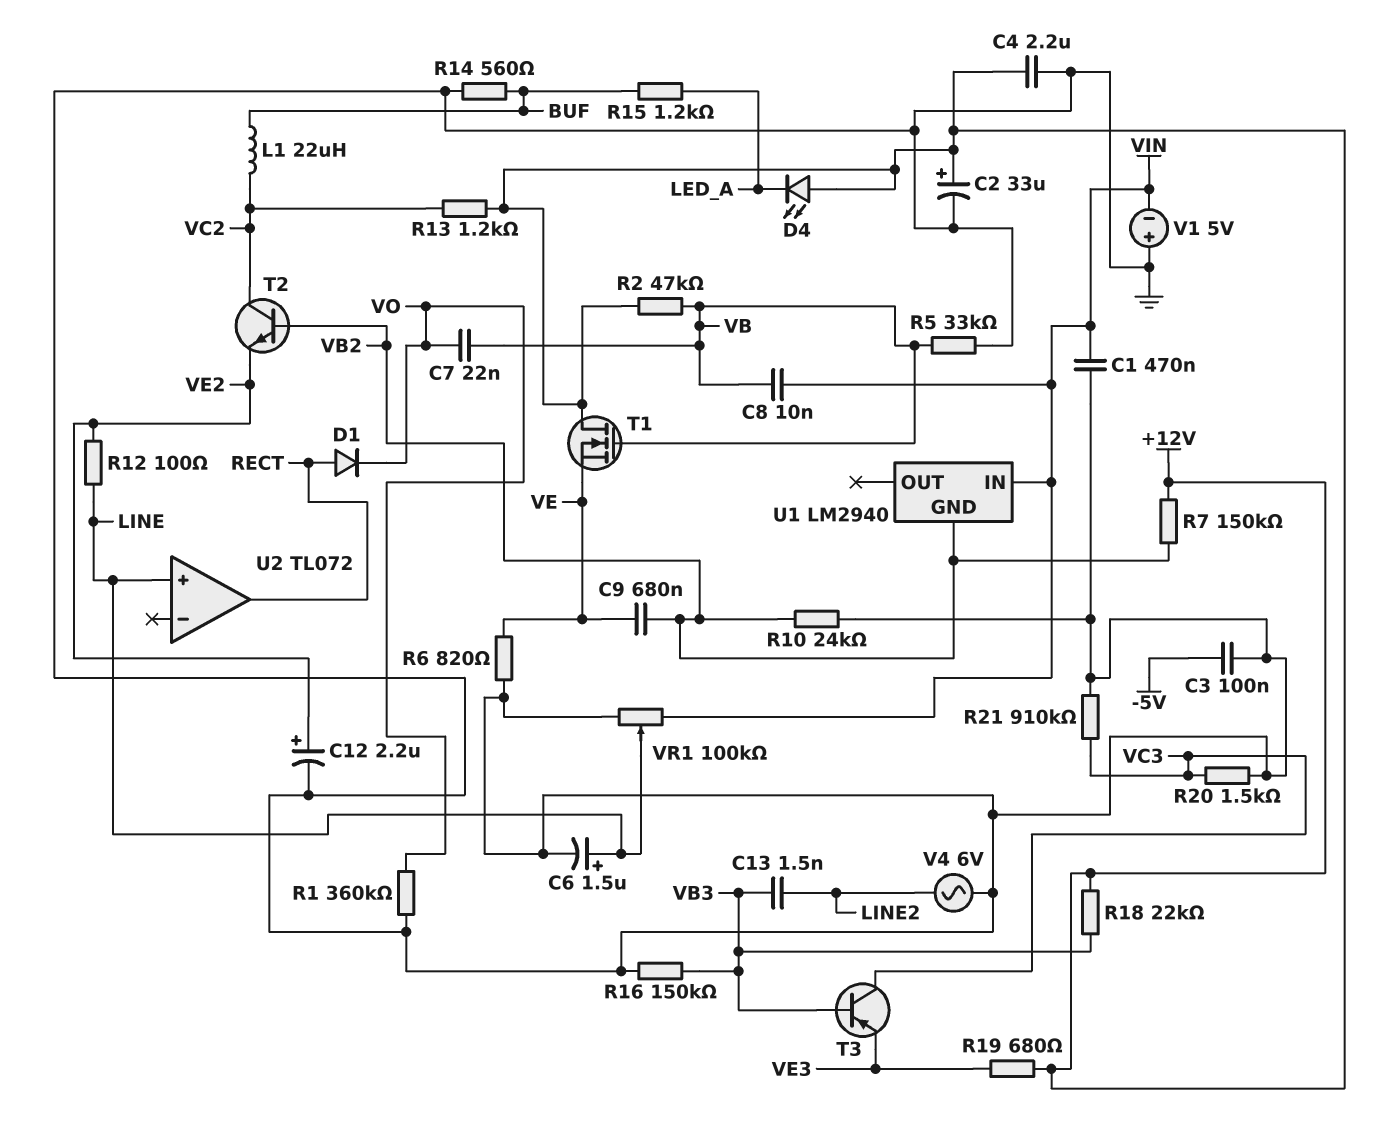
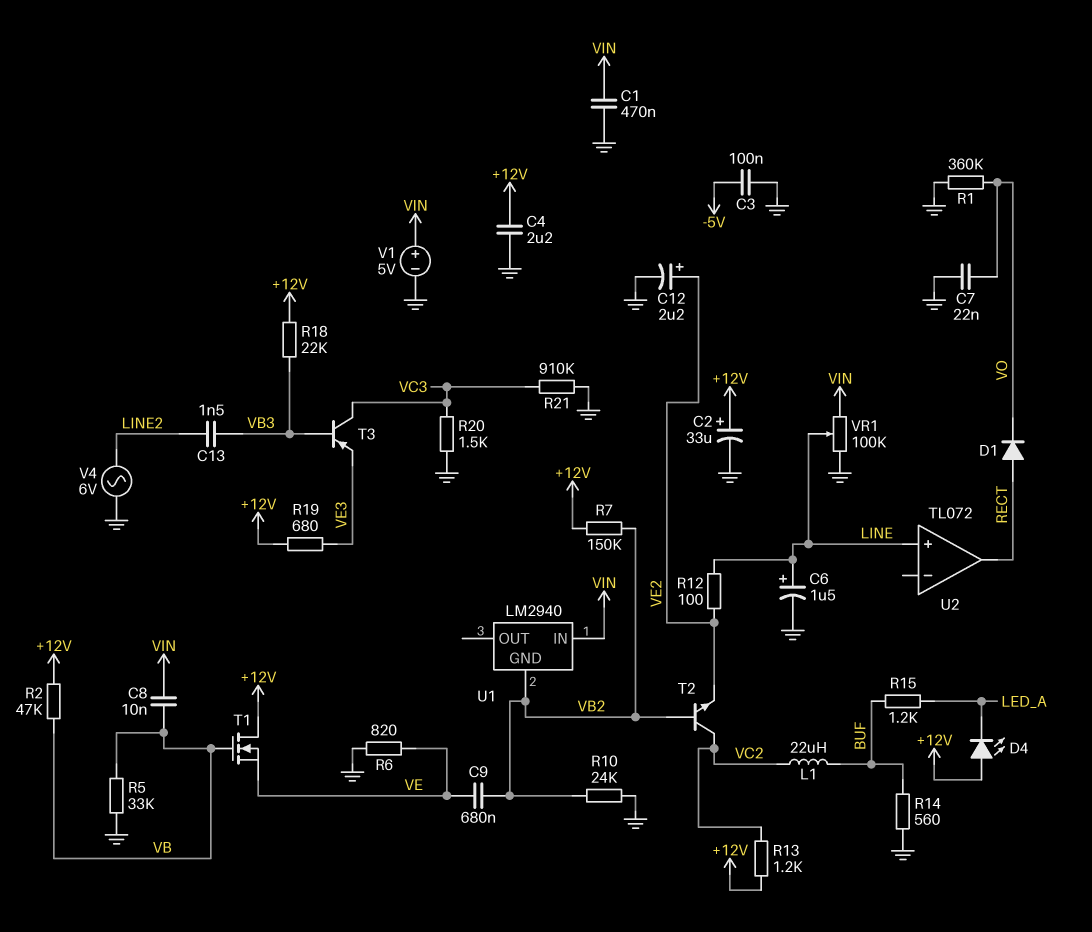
C7: 22nF (VB, VO) -> 22nF (GND, VO)
R16: 150k (GND, VB3) -> none
V1: 5V (plus GND, minus VIN) -> 5V (plus VIN, minus GND)

